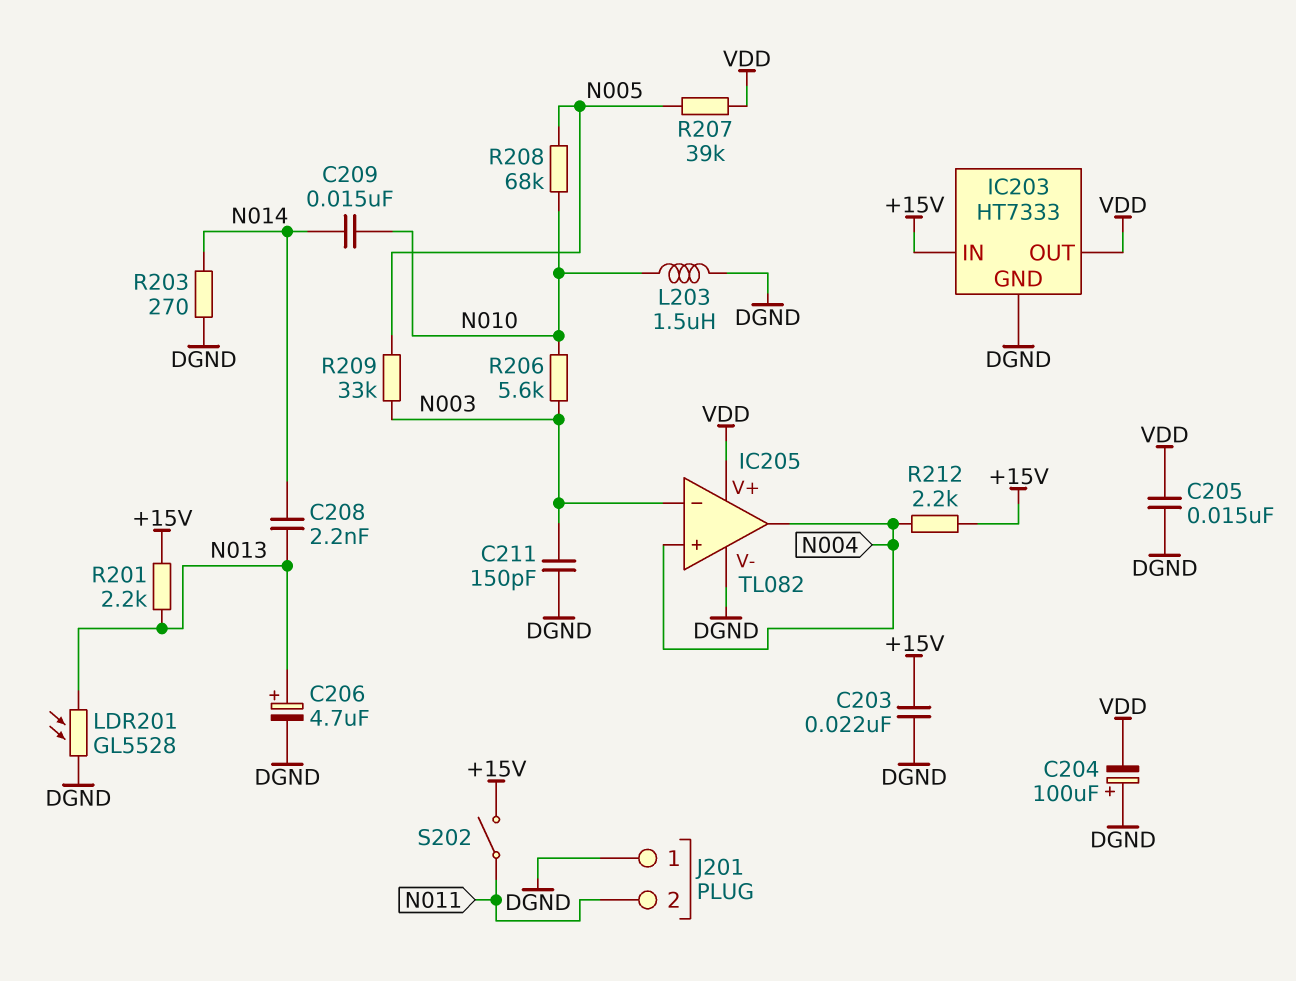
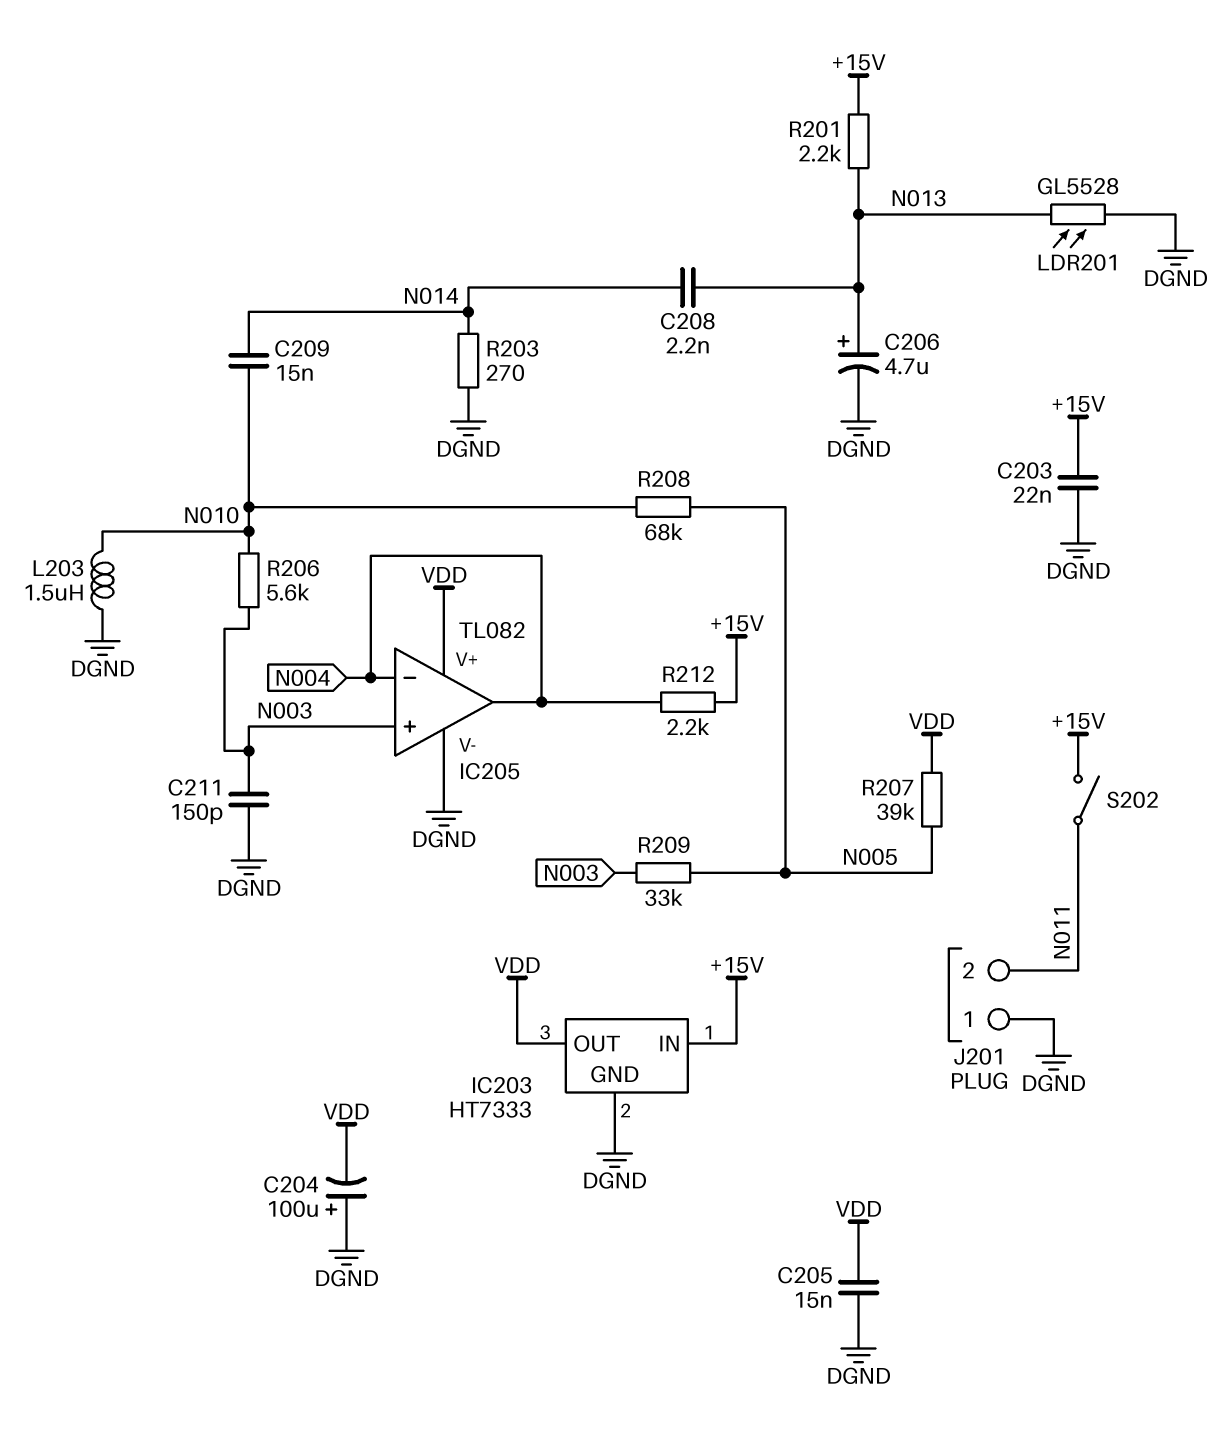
IC205 pin in+: N004 -> N003
IC205 pin in-: N003 -> N004

